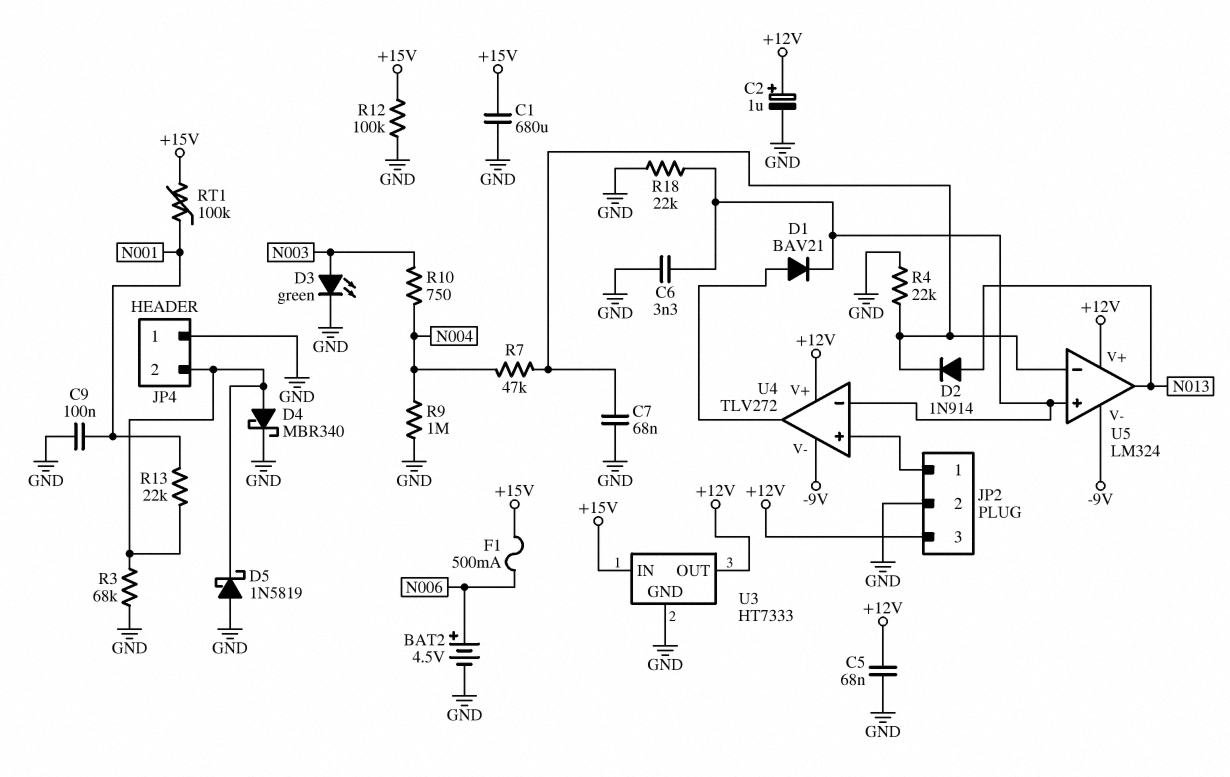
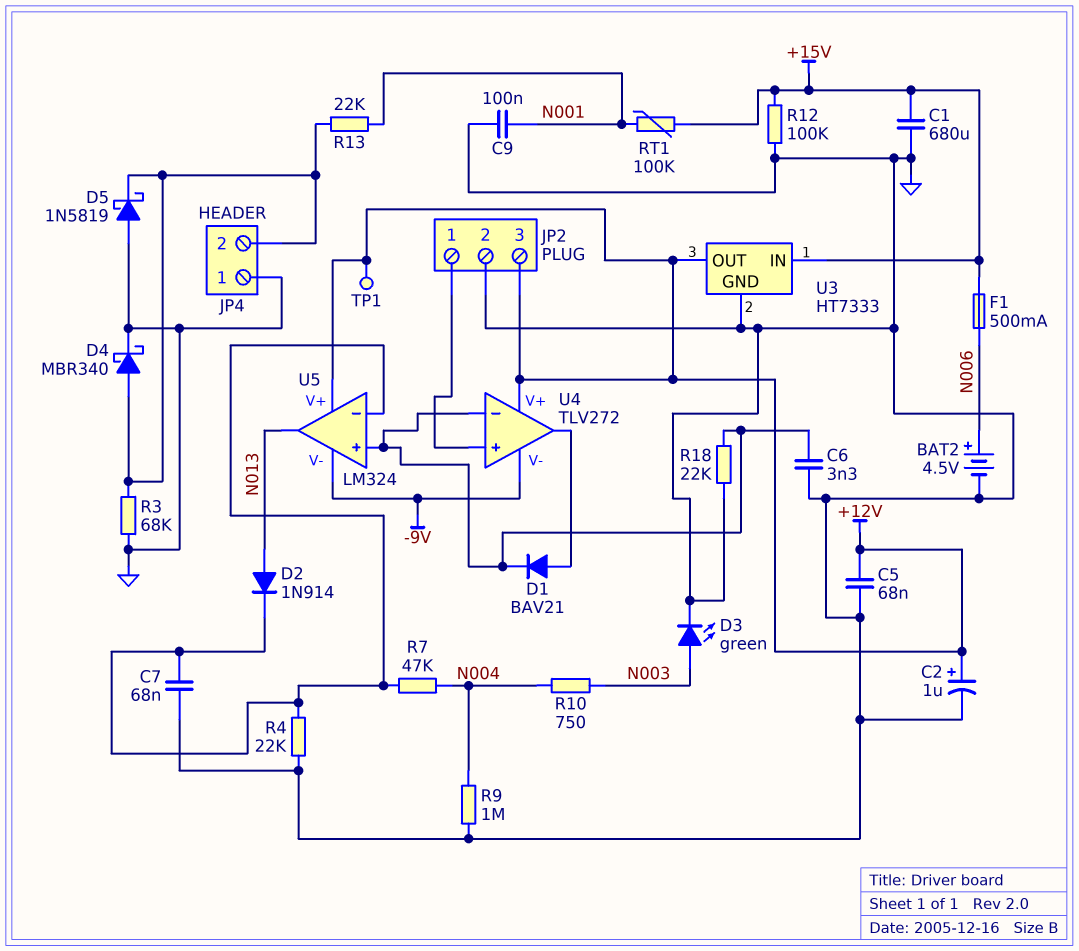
TP1: none -> test point (+12V)

